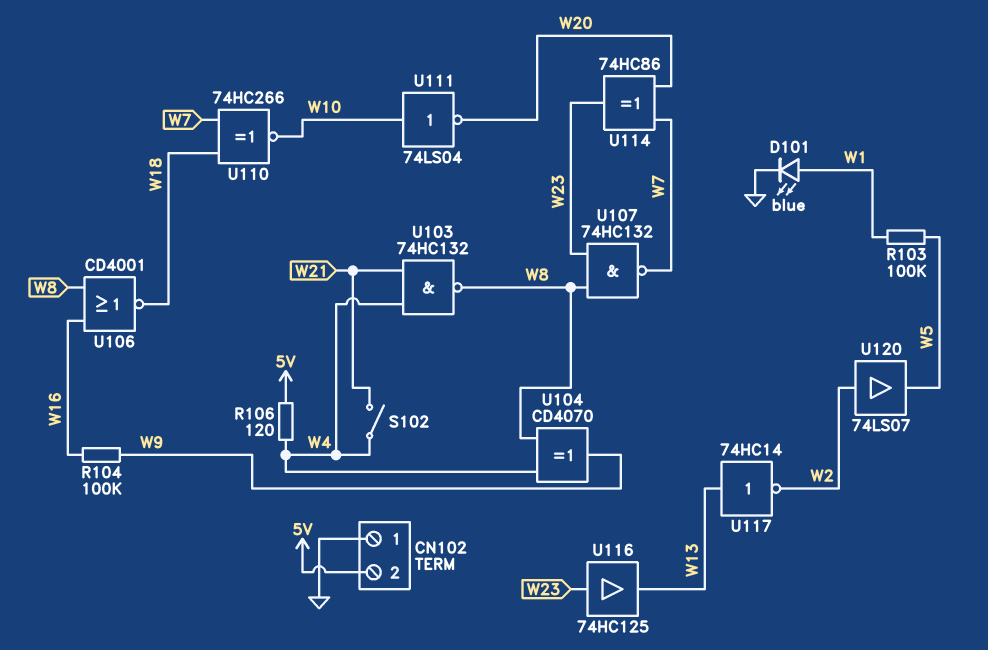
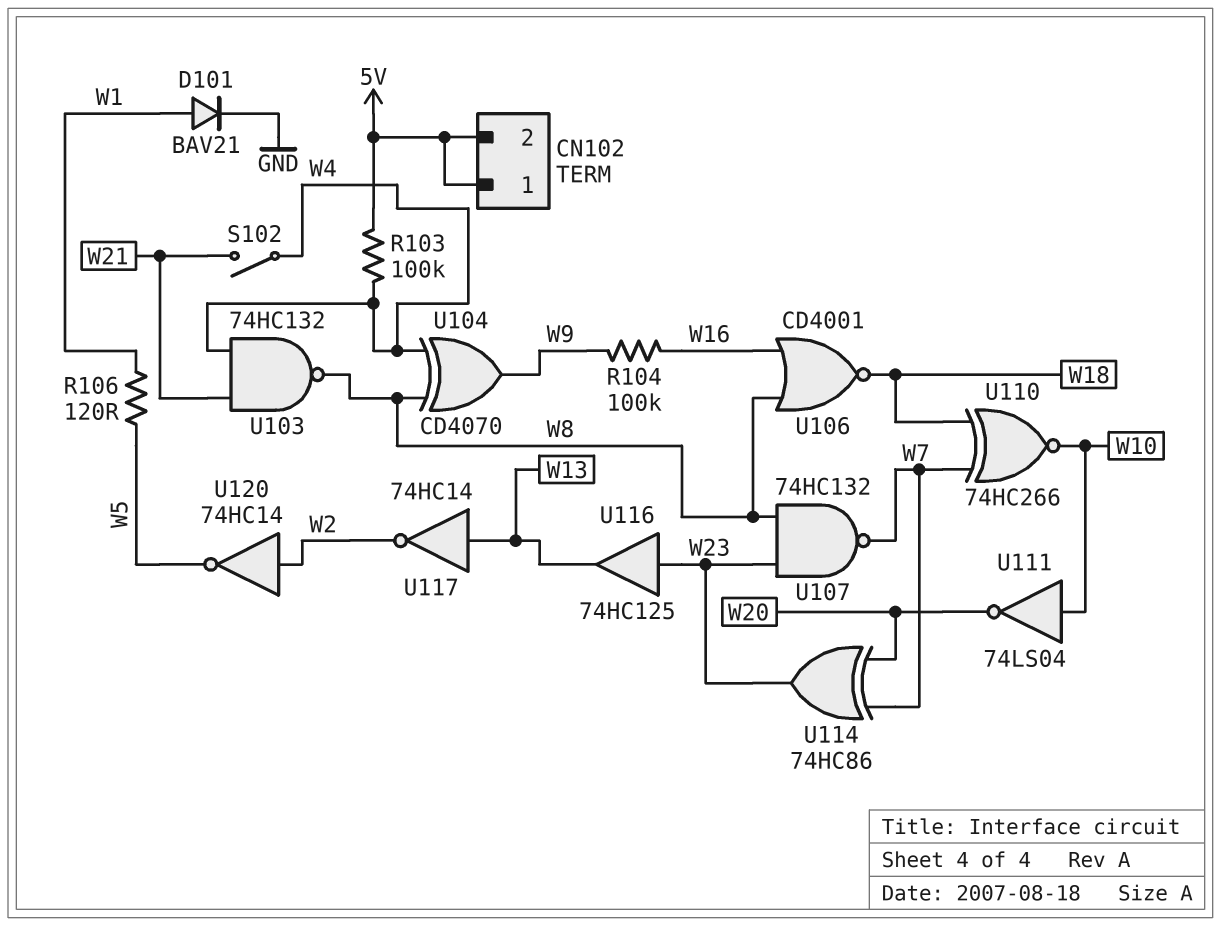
CN102 pin 1: GND -> 5V
D101: LED blue (A W1, K GND) -> diode BAV21 (A W1, K GND)
R103: 100k (W1, W5) -> 100k (5V, W4)
R106: 120 (5V, W4) -> 120 (W1, W5)
U120: buffer 74LS07 (in W2, out W5) -> NOT 74HC14 (in W2, out W5)

